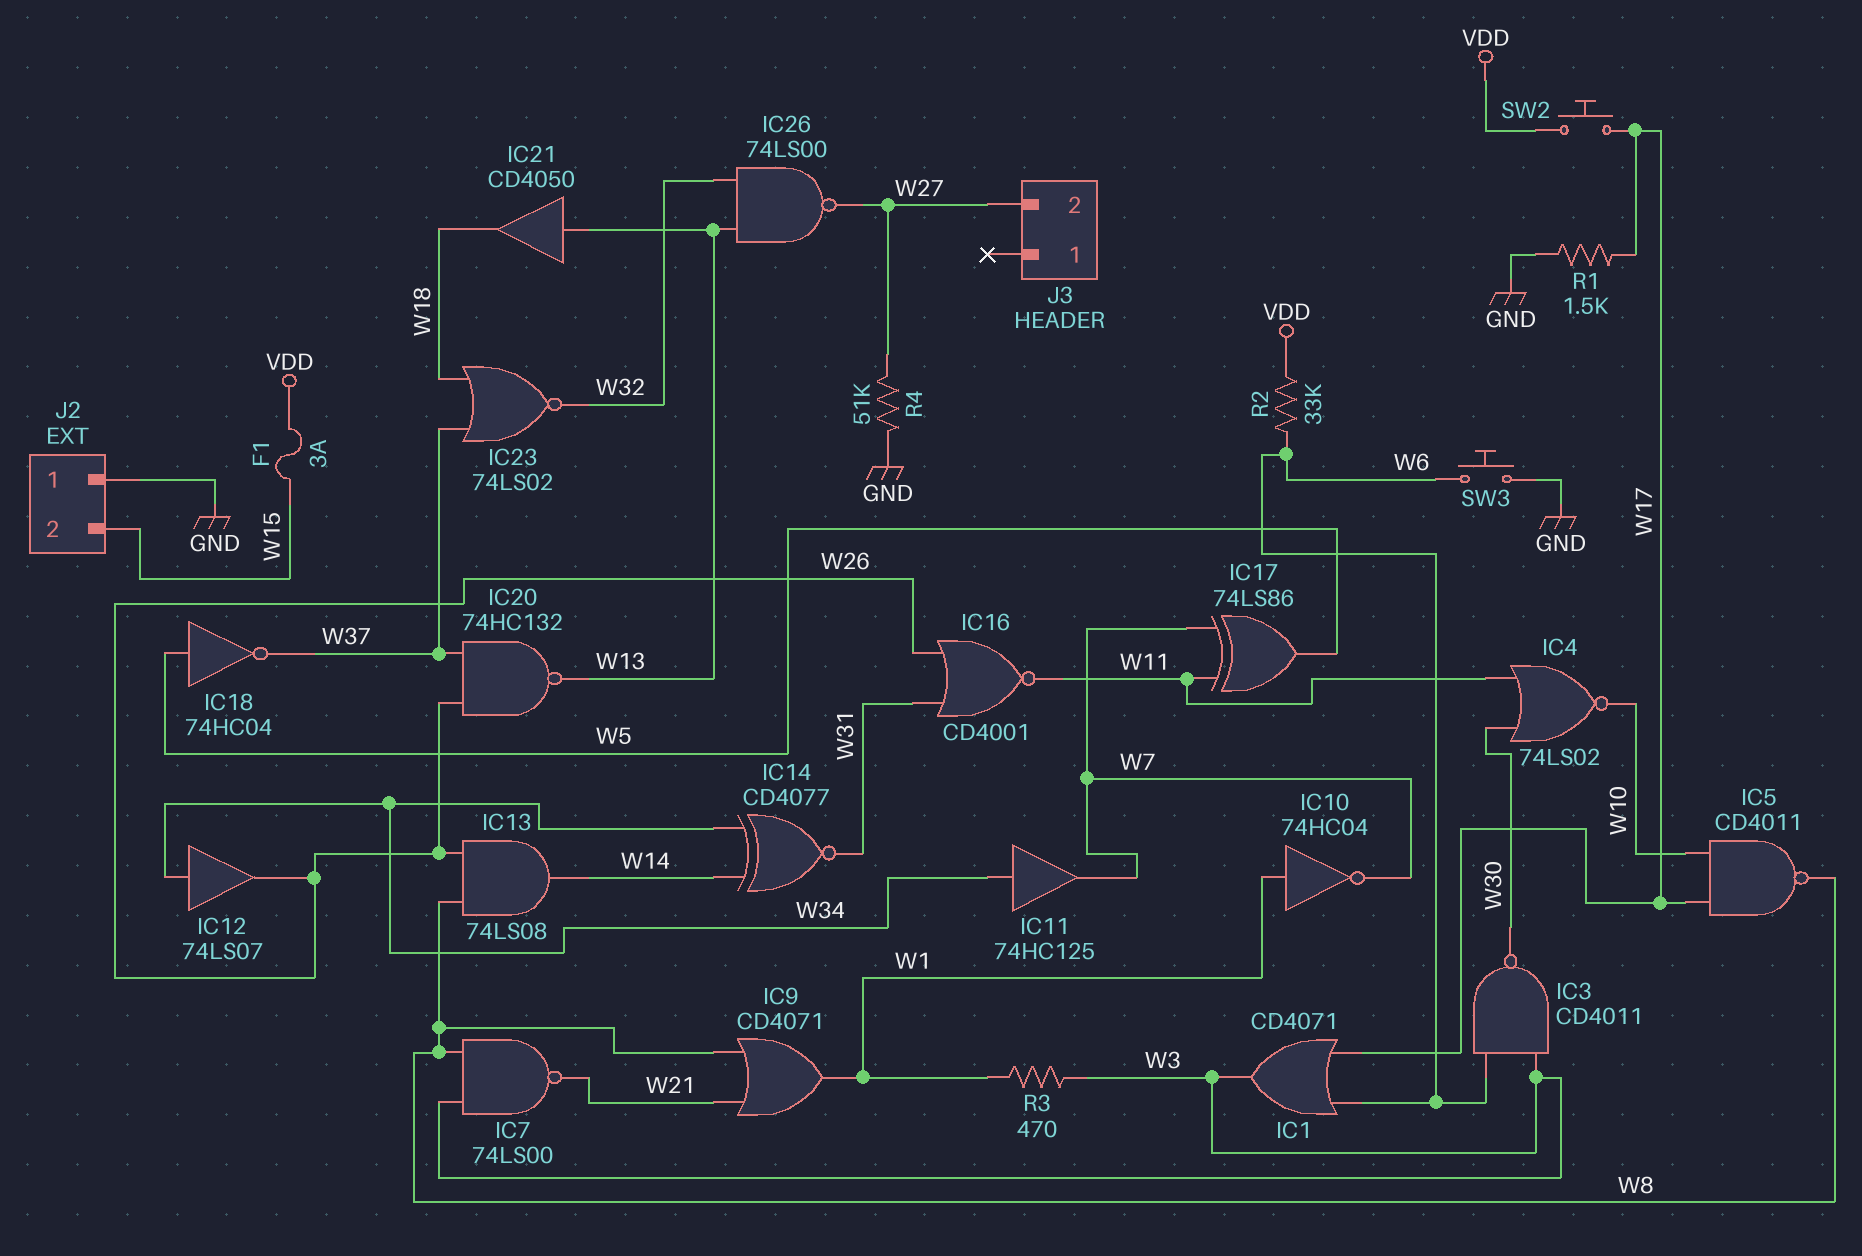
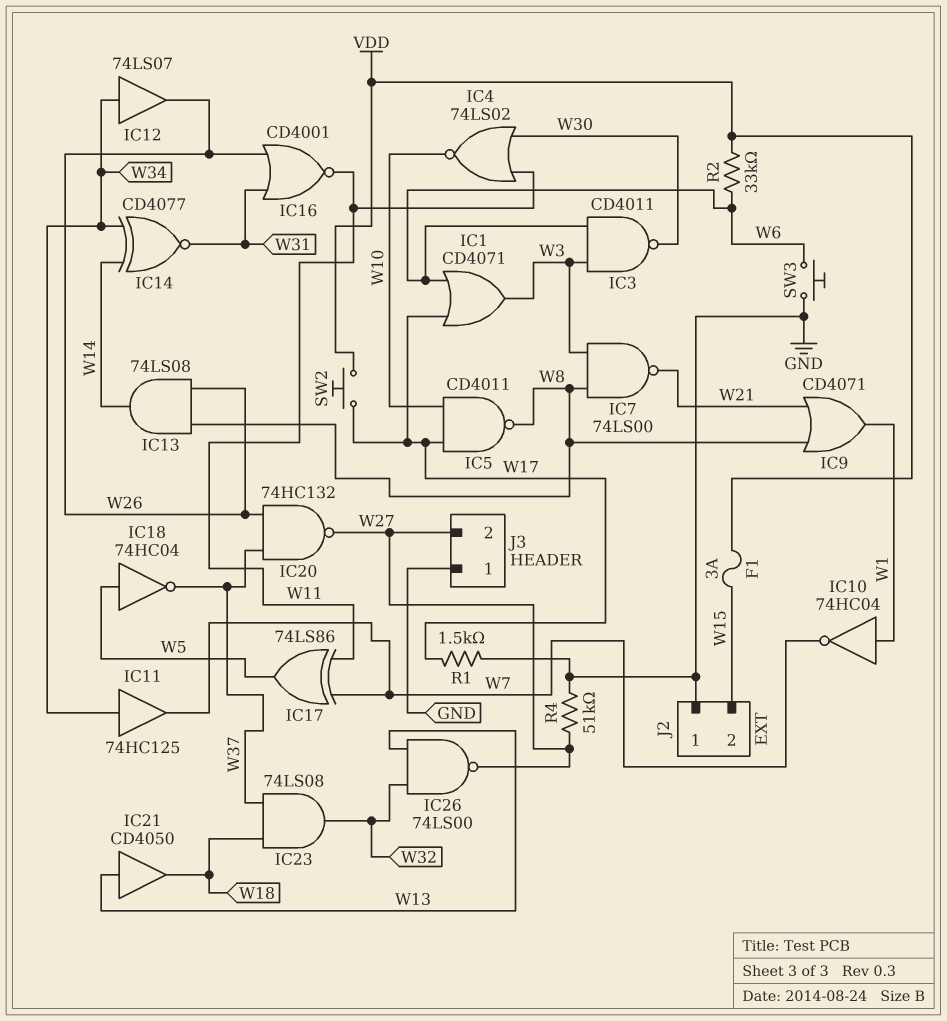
IC20: NAND 74HC132 (in W26, in W37, out W13) -> NAND 74HC132 (in W26, in W37, out W27)
IC23: NOR 74LS02 (in W18, in W37, out W32) -> AND 74LS08 (in W18, in W37, out W32)
J3 pin 1: none -> GND
R3: 470 (W1, W3) -> none

